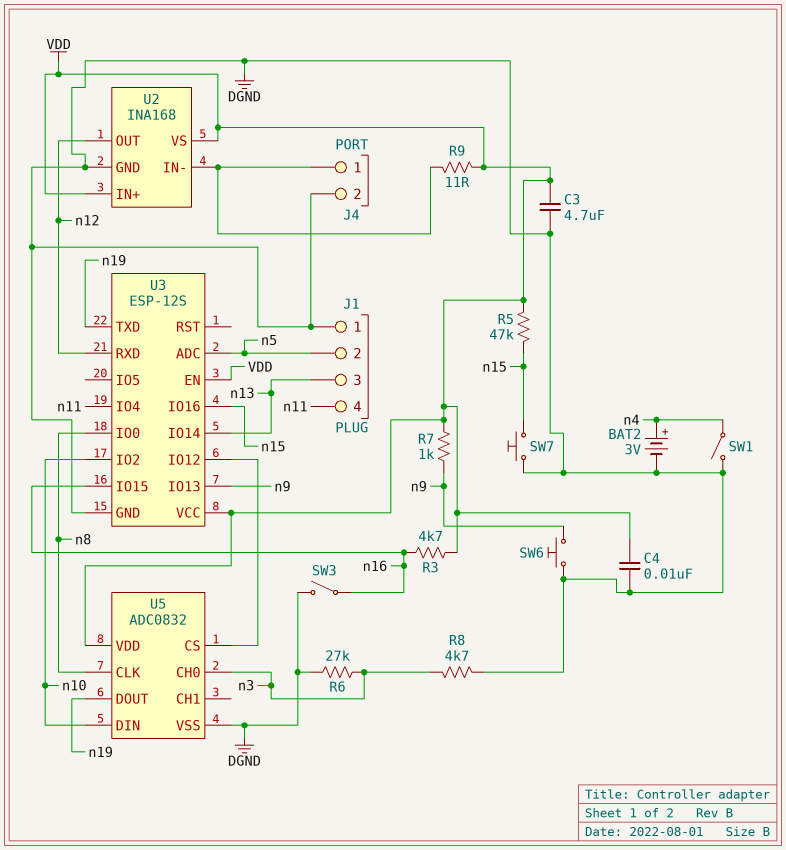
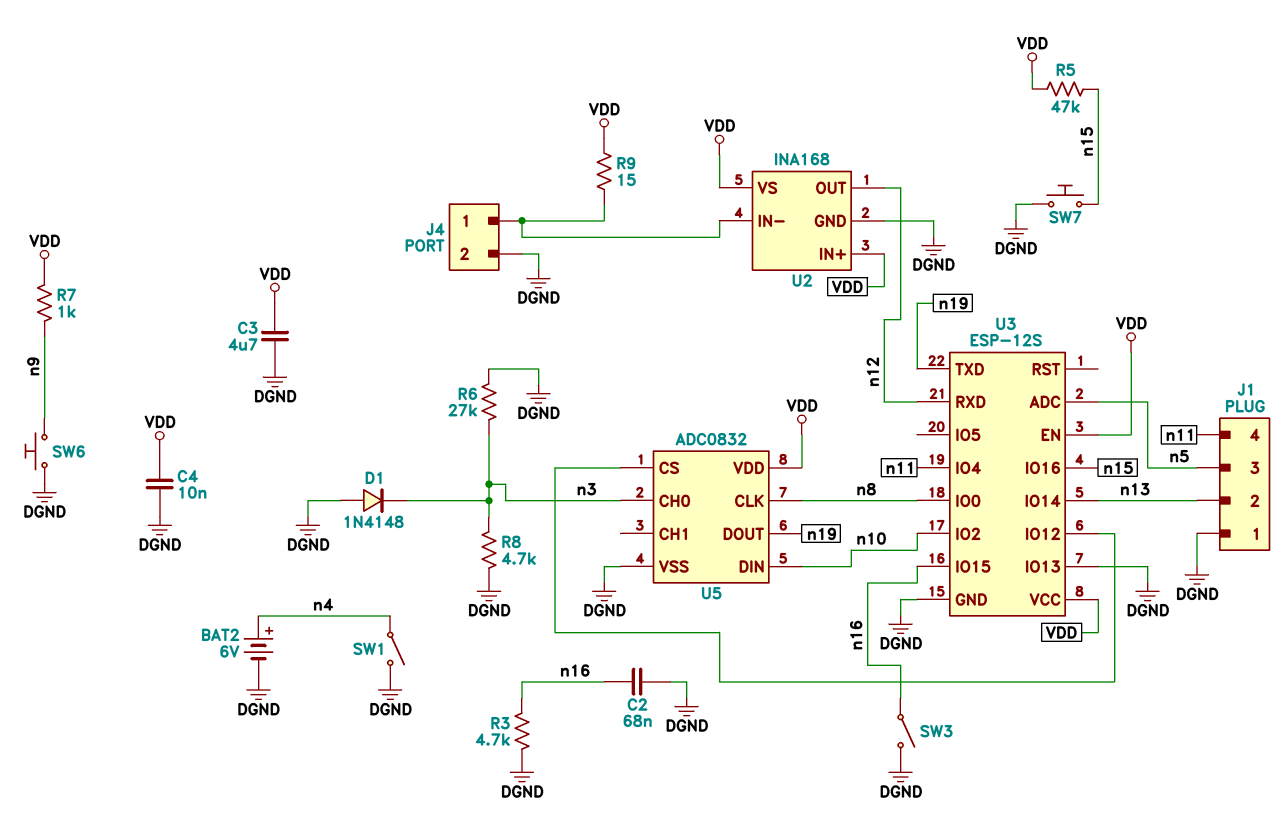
BAT2: 3V (plus n4, minus DGND) -> 6V (plus n4, minus DGND)
C2: none -> 68nF (DGND, n16)
D1: none -> diode 1N4148 (A DGND, K n3)
J1 pin 2: n5 -> n13
J1 pin 3: n13 -> n5
R3: 4.7k (VDD, n16) -> 4.7k (DGND, n16)
R9: 11 (J4/1, VDD) -> 15 (J4/1, VDD)
U3 pin IO13: n9 -> DGND

